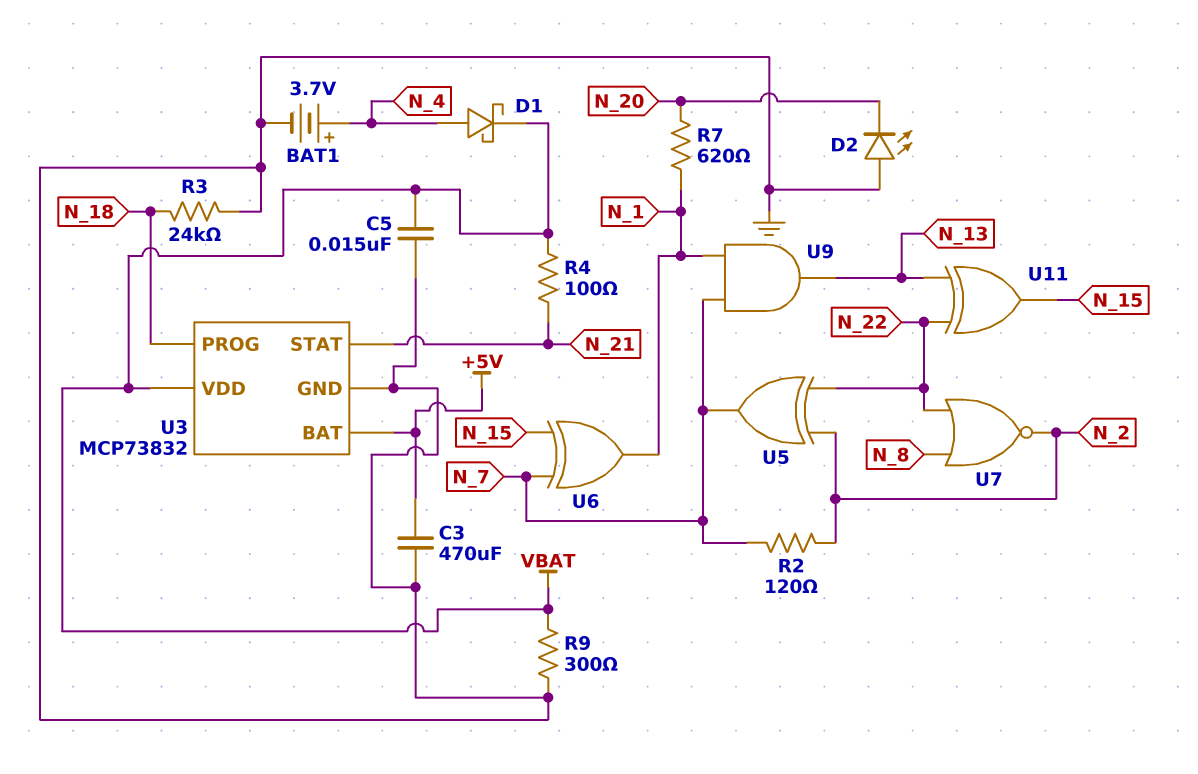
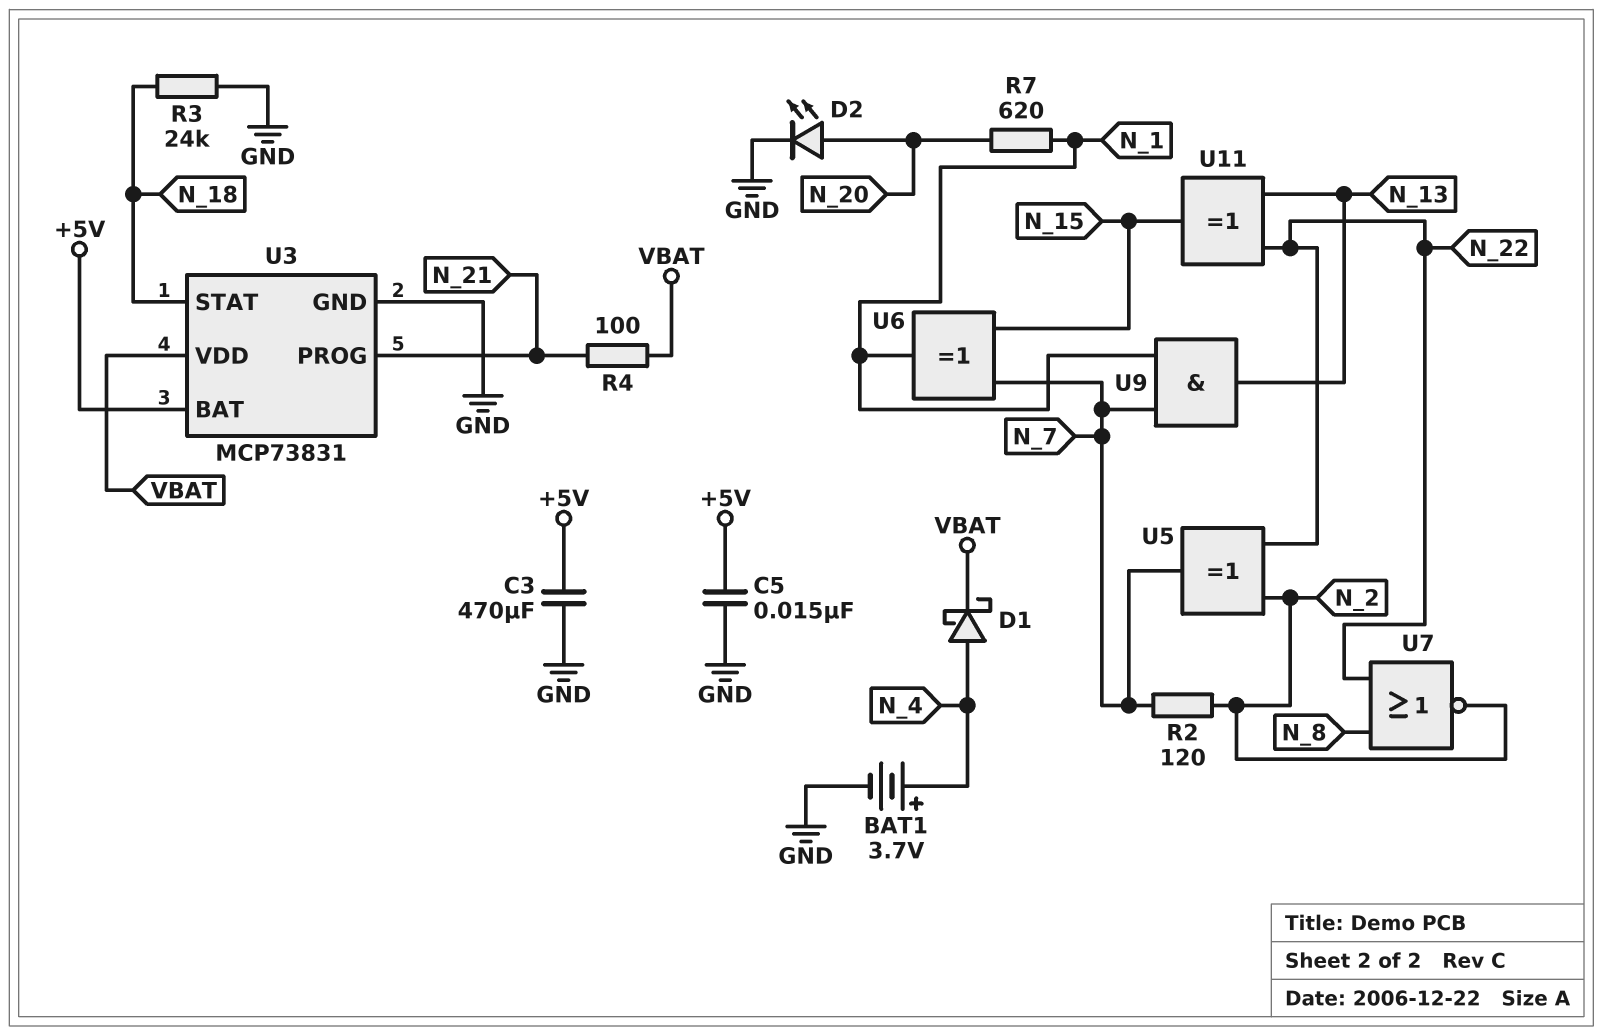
C5: 15nF (GND, VBAT) -> 15nF (+5V, GND)
D2: LED (A GND, K N_20) -> LED (A N_20, K GND)
R9: 300 (GND, VBAT) -> none
U3: MCP73832 -> MCP73831
U3 pin PROG: N_18 -> N_21
U3 pin STAT: N_21 -> N_18

